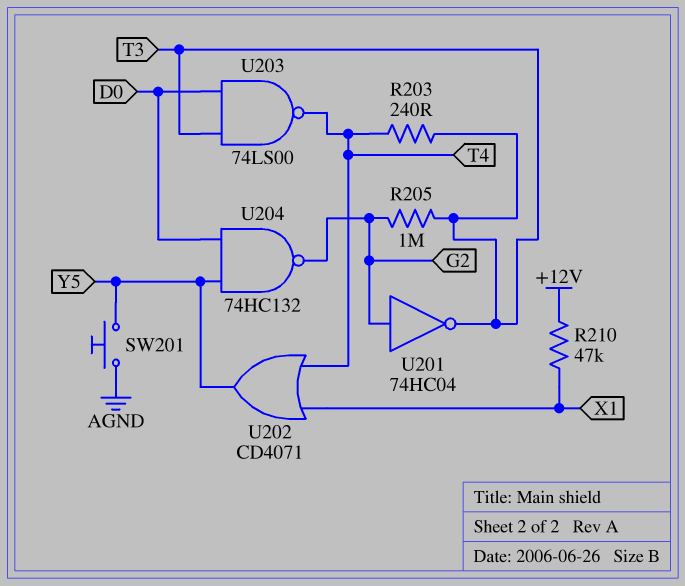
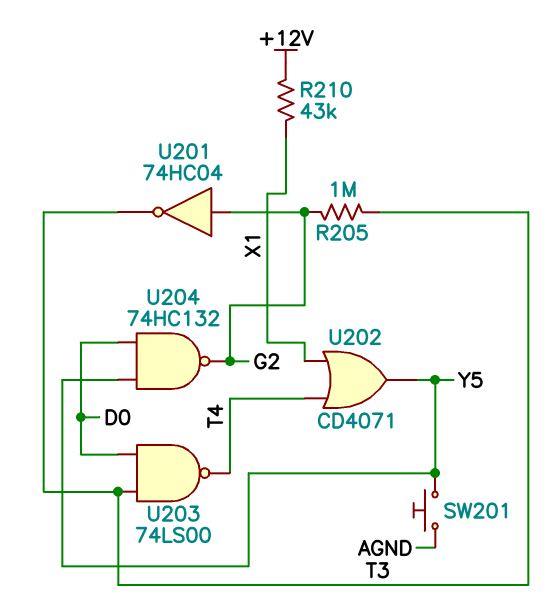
R203: 240 (T3, T4) -> none
R210: 47k (+12V, X1) -> 43k (+12V, X1)

